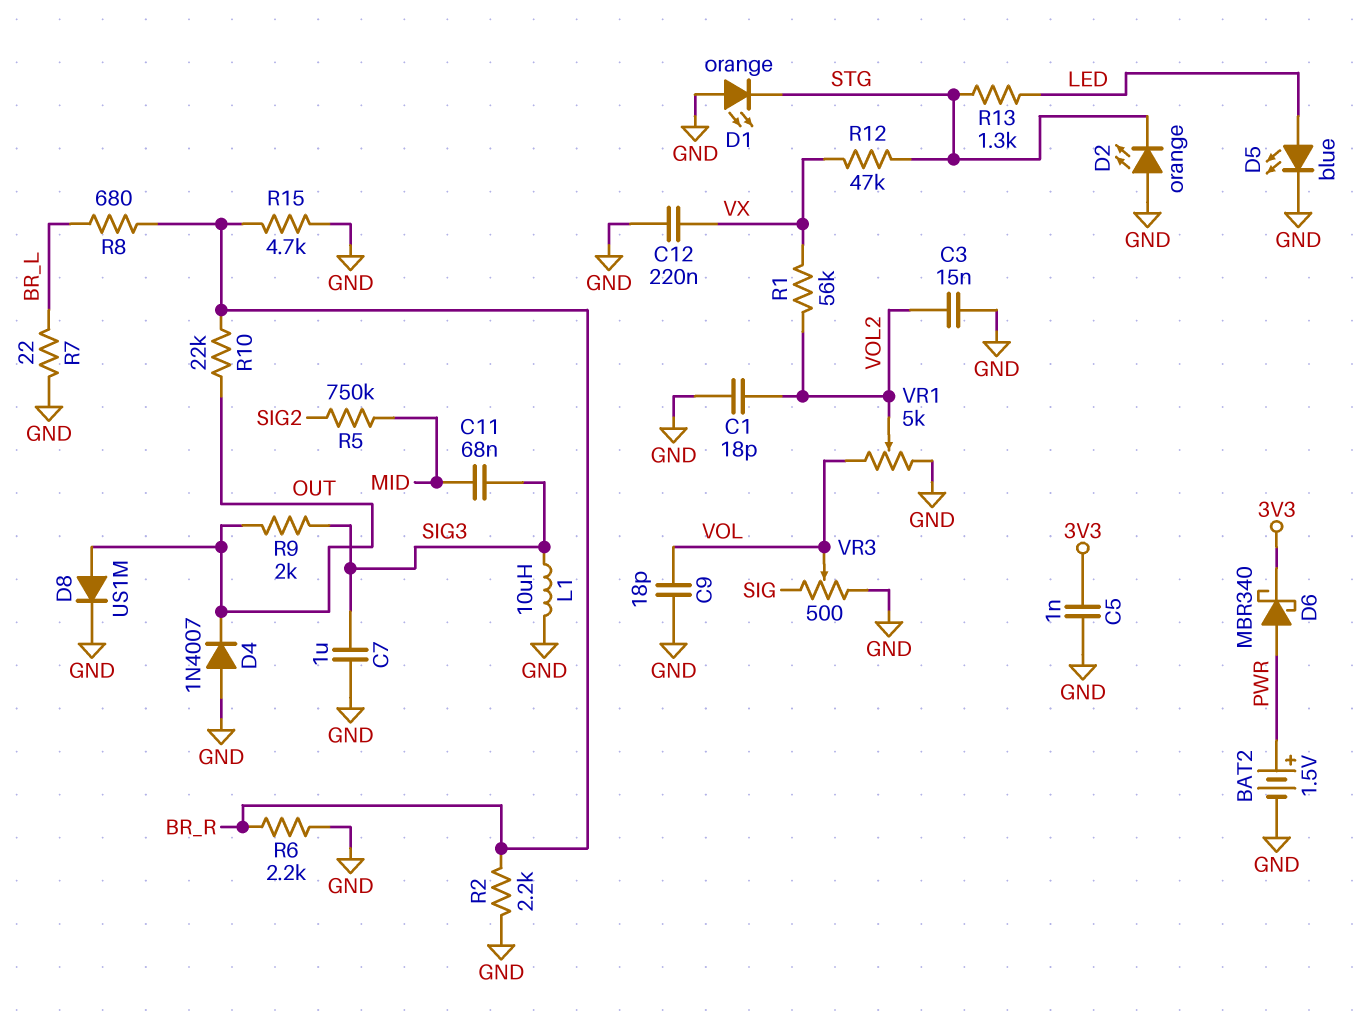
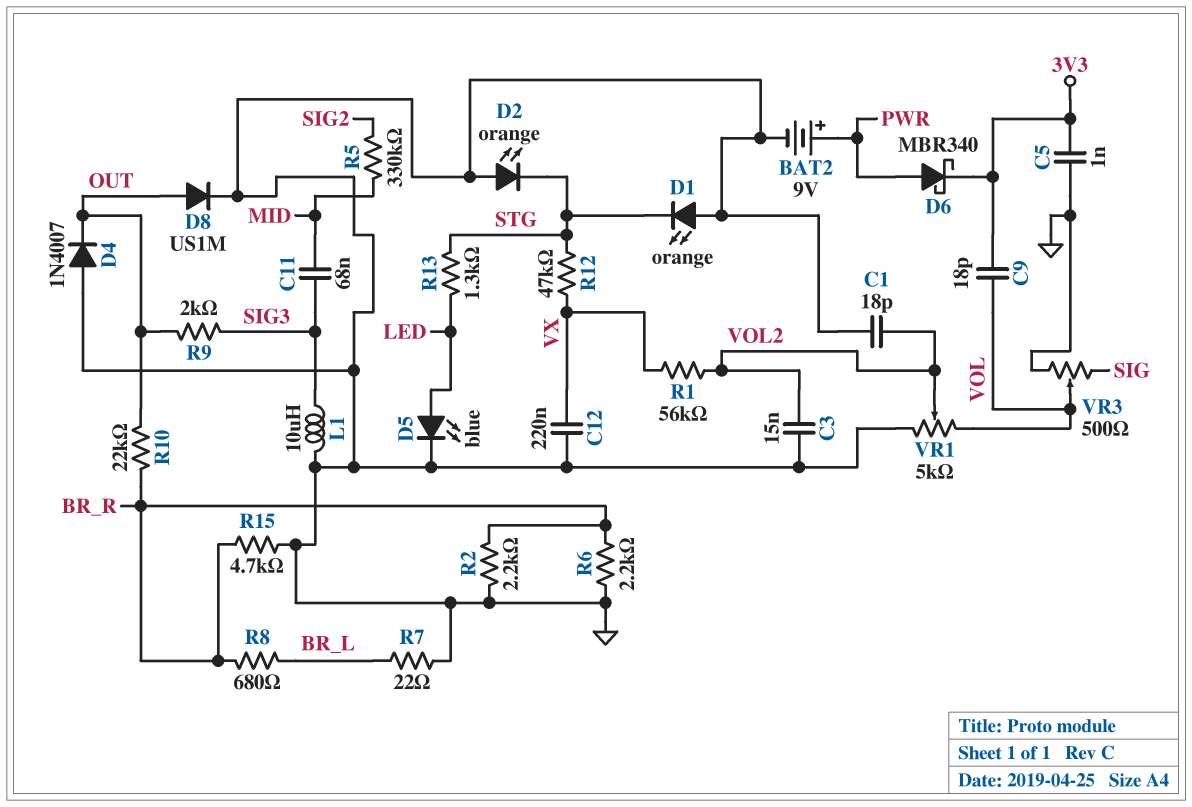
BAT2: 1.5V (plus PWR, minus GND) -> 9V (plus PWR, minus GND)
C7: 1uF (GND, SIG3) -> none
C9: 18pF (GND, VOL) -> 18pF (3V3, VOL)
R5: 750k (MID, SIG2) -> 330k (MID, SIG2)

